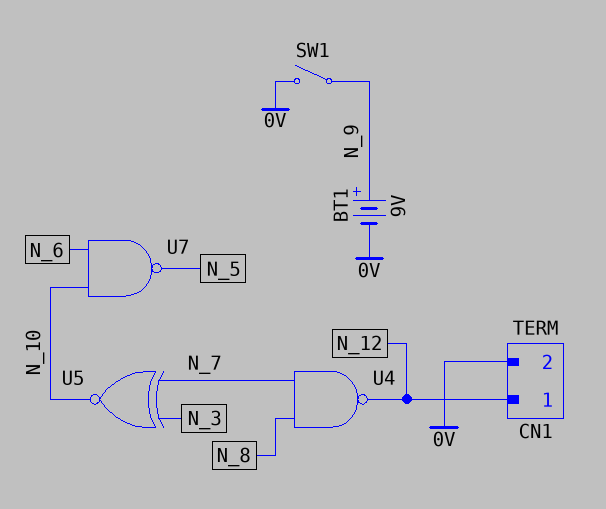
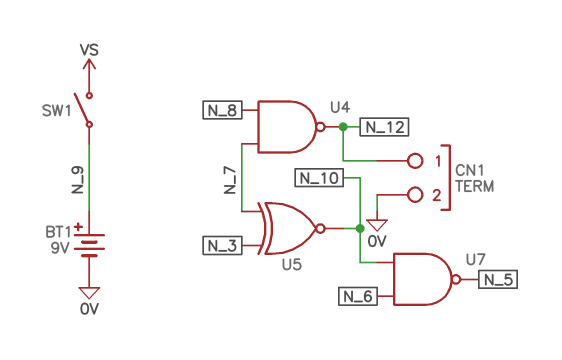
SW1: switch (0V, N_9) -> switch (N_9, VS)

